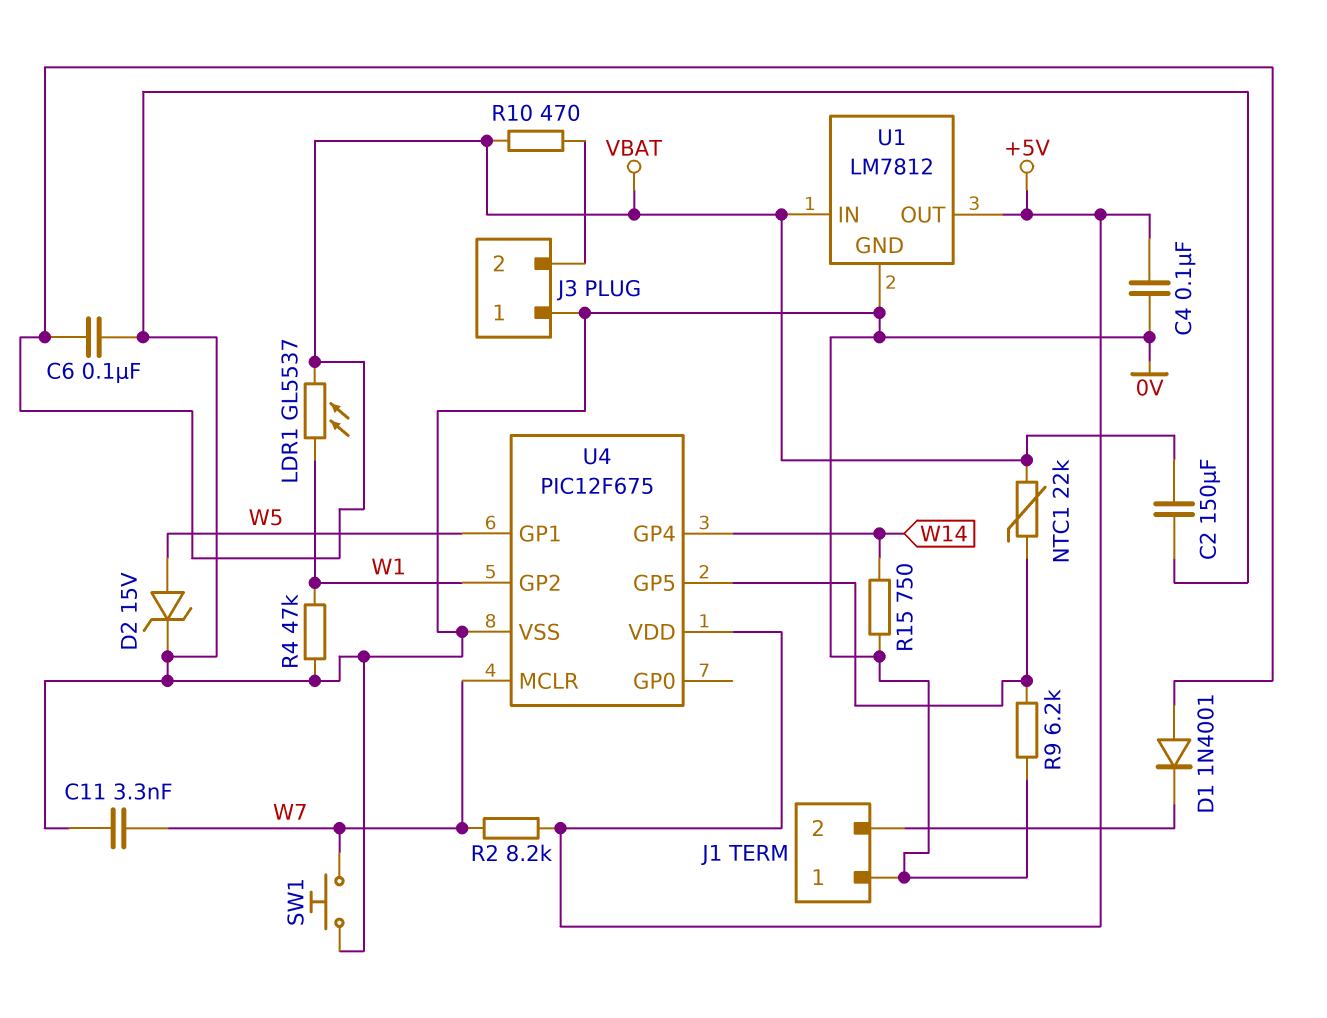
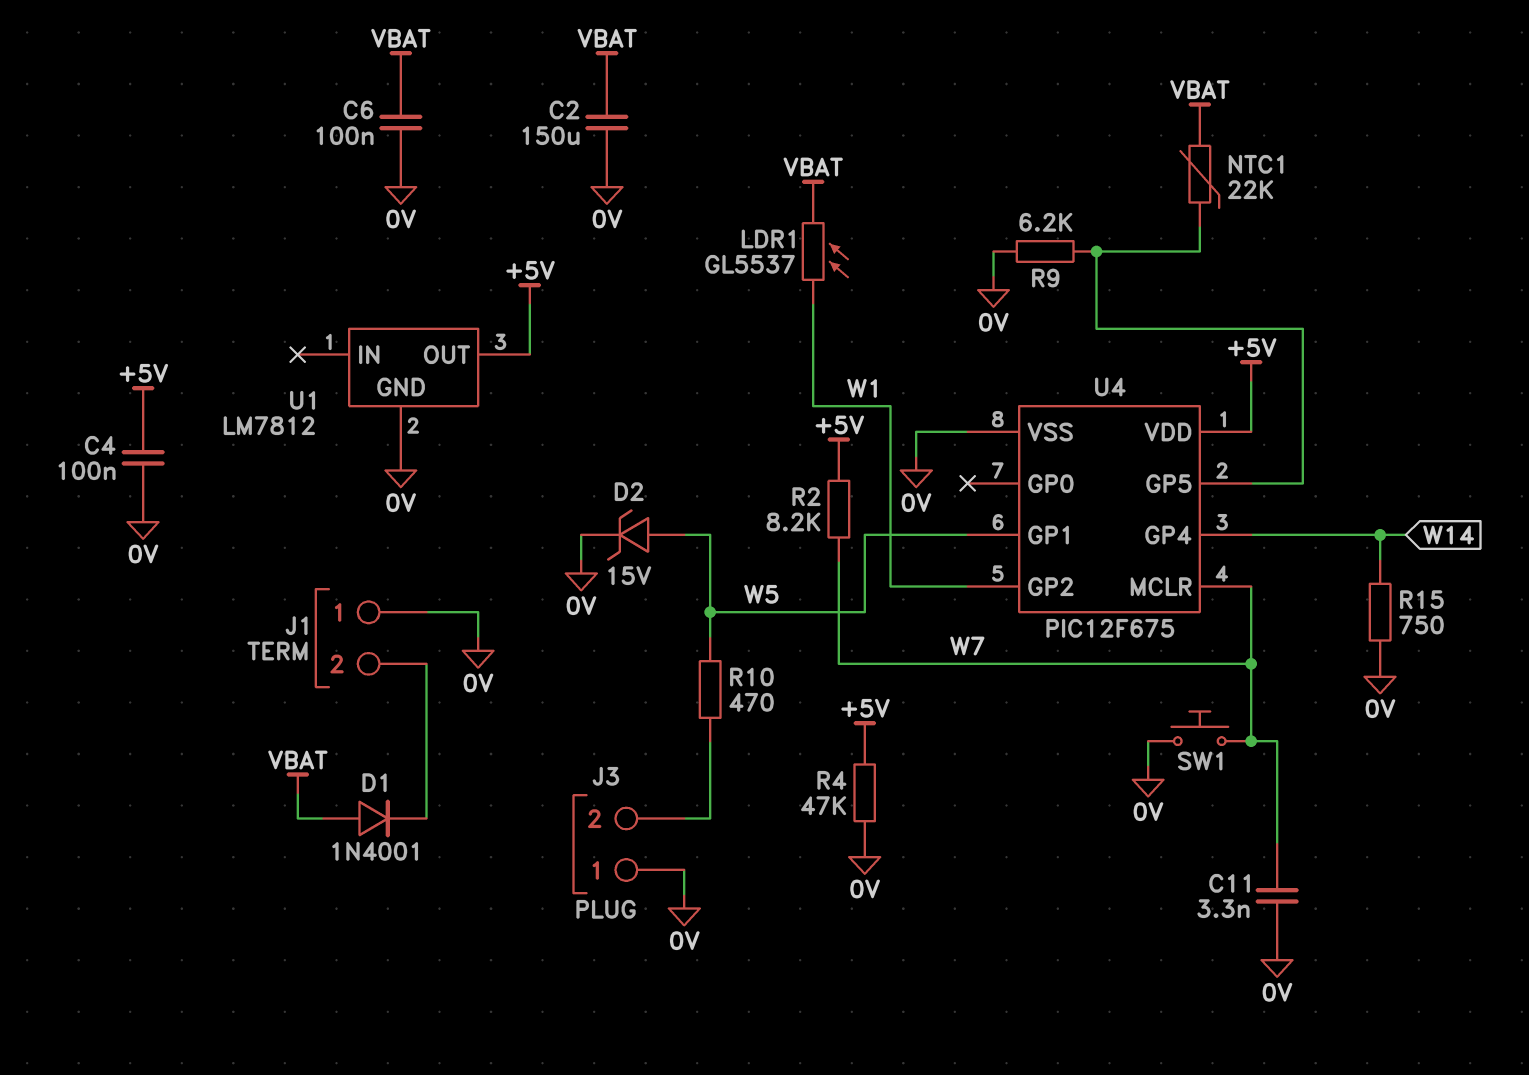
R4: 47k (0V, W1) -> 47k (+5V, 0V)
R10: 470 (J3/2, VBAT) -> 470 (J3/2, W5)
U1 pin IN: VBAT -> none

